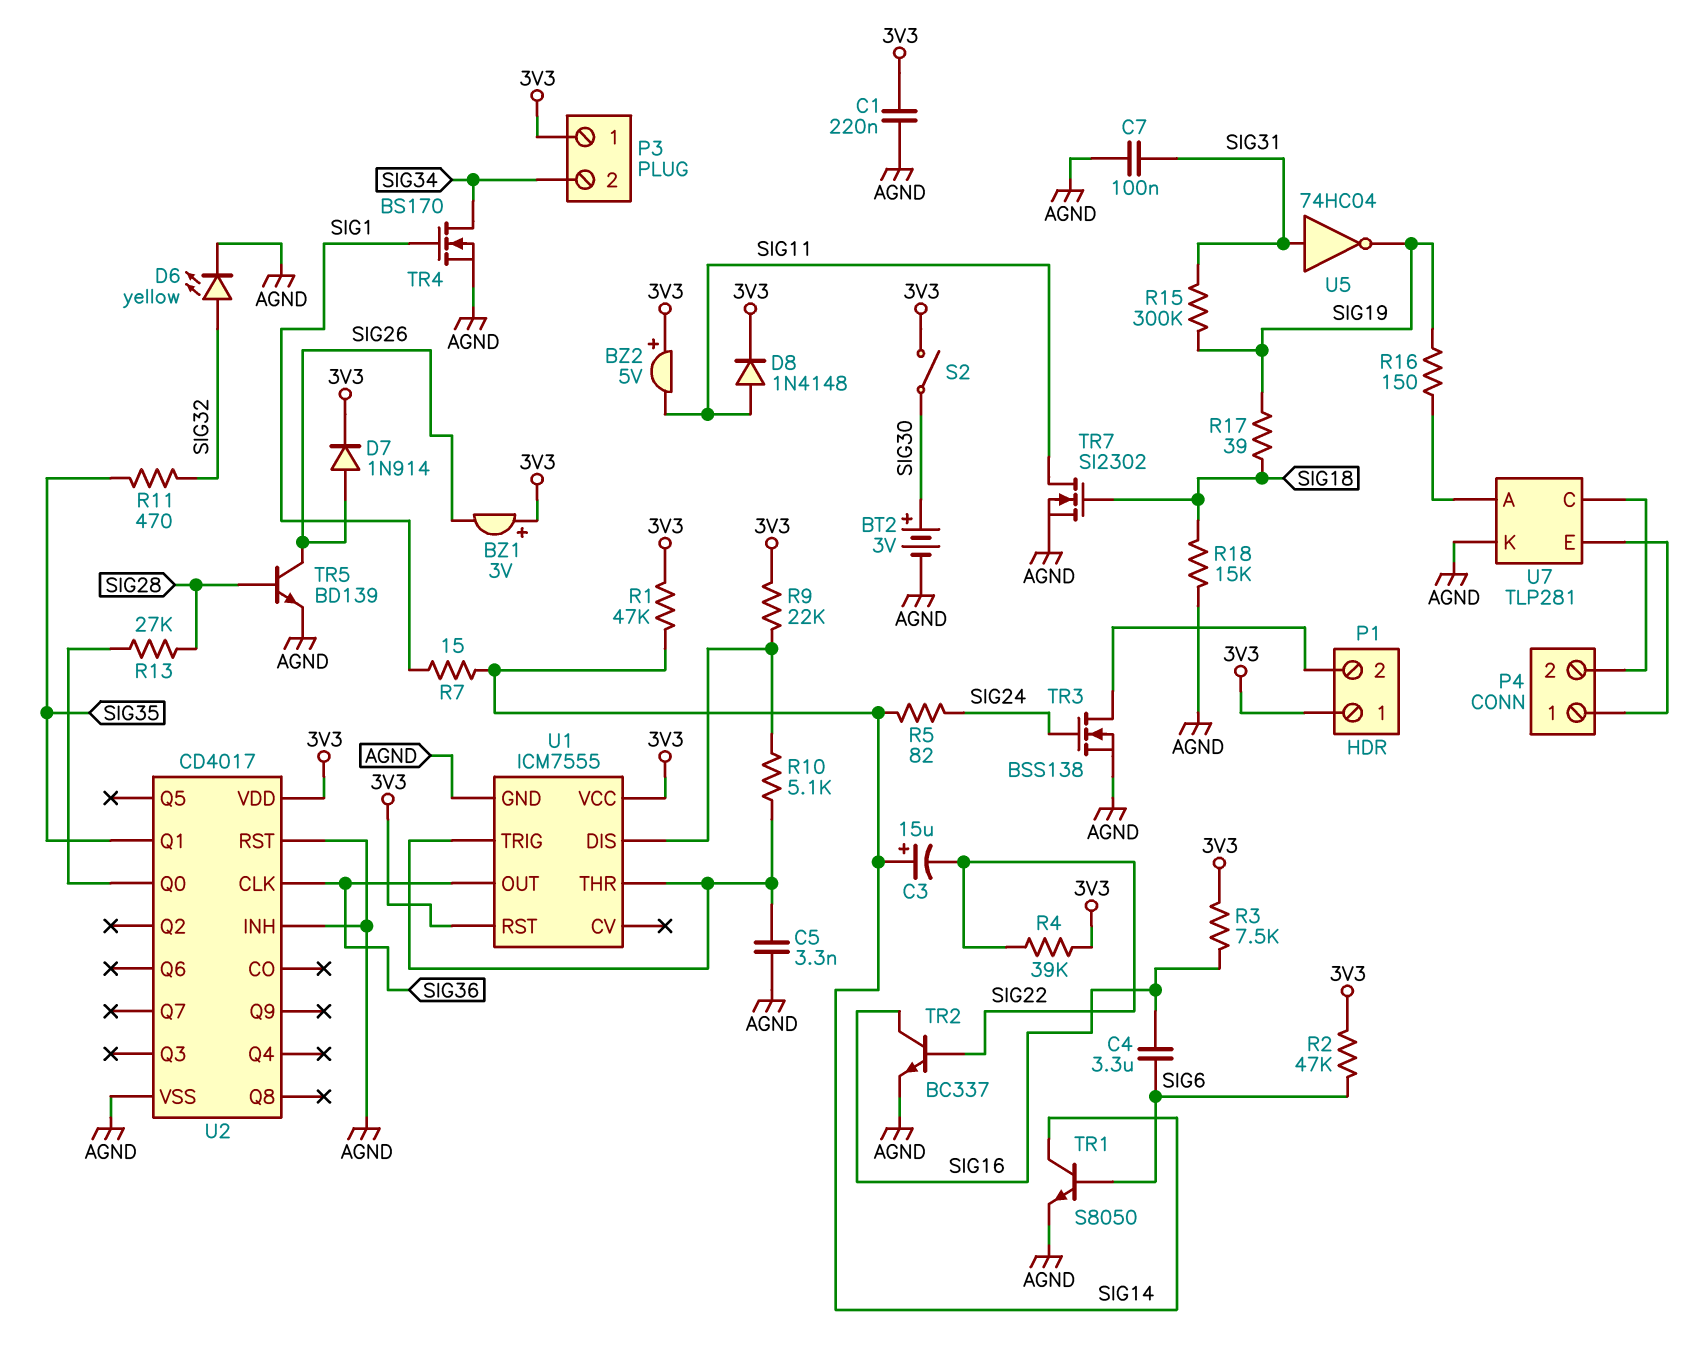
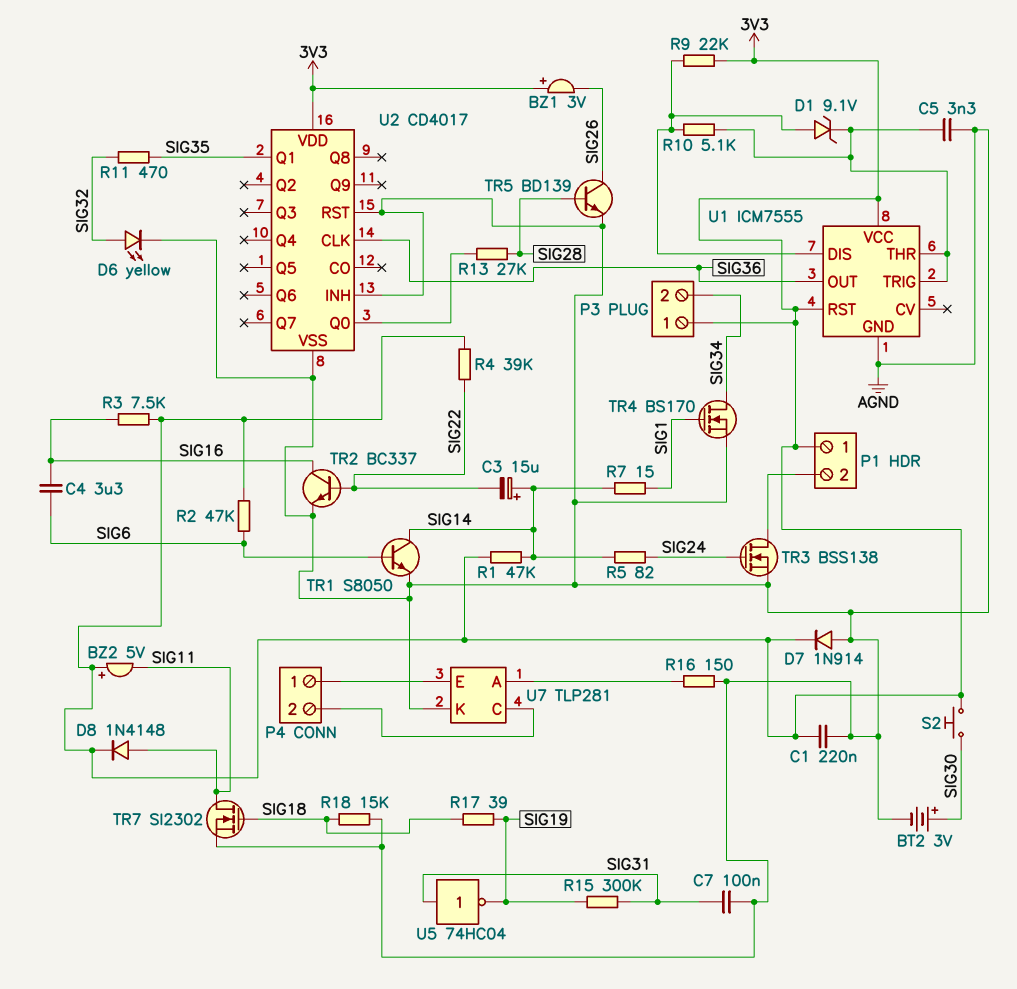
D1: none -> zener 9.1V (A U1/DIS, K U1/THR)
D7: diode 1N914 (A SIG26, K 3V3) -> diode 1N914 (A AGND, K 3V3)
R16: 150 (SIG19, U7/A) -> 150 (AGND, U7/A)
S2: switch (3V3, SIG30) -> button (3V3, SIG30)

